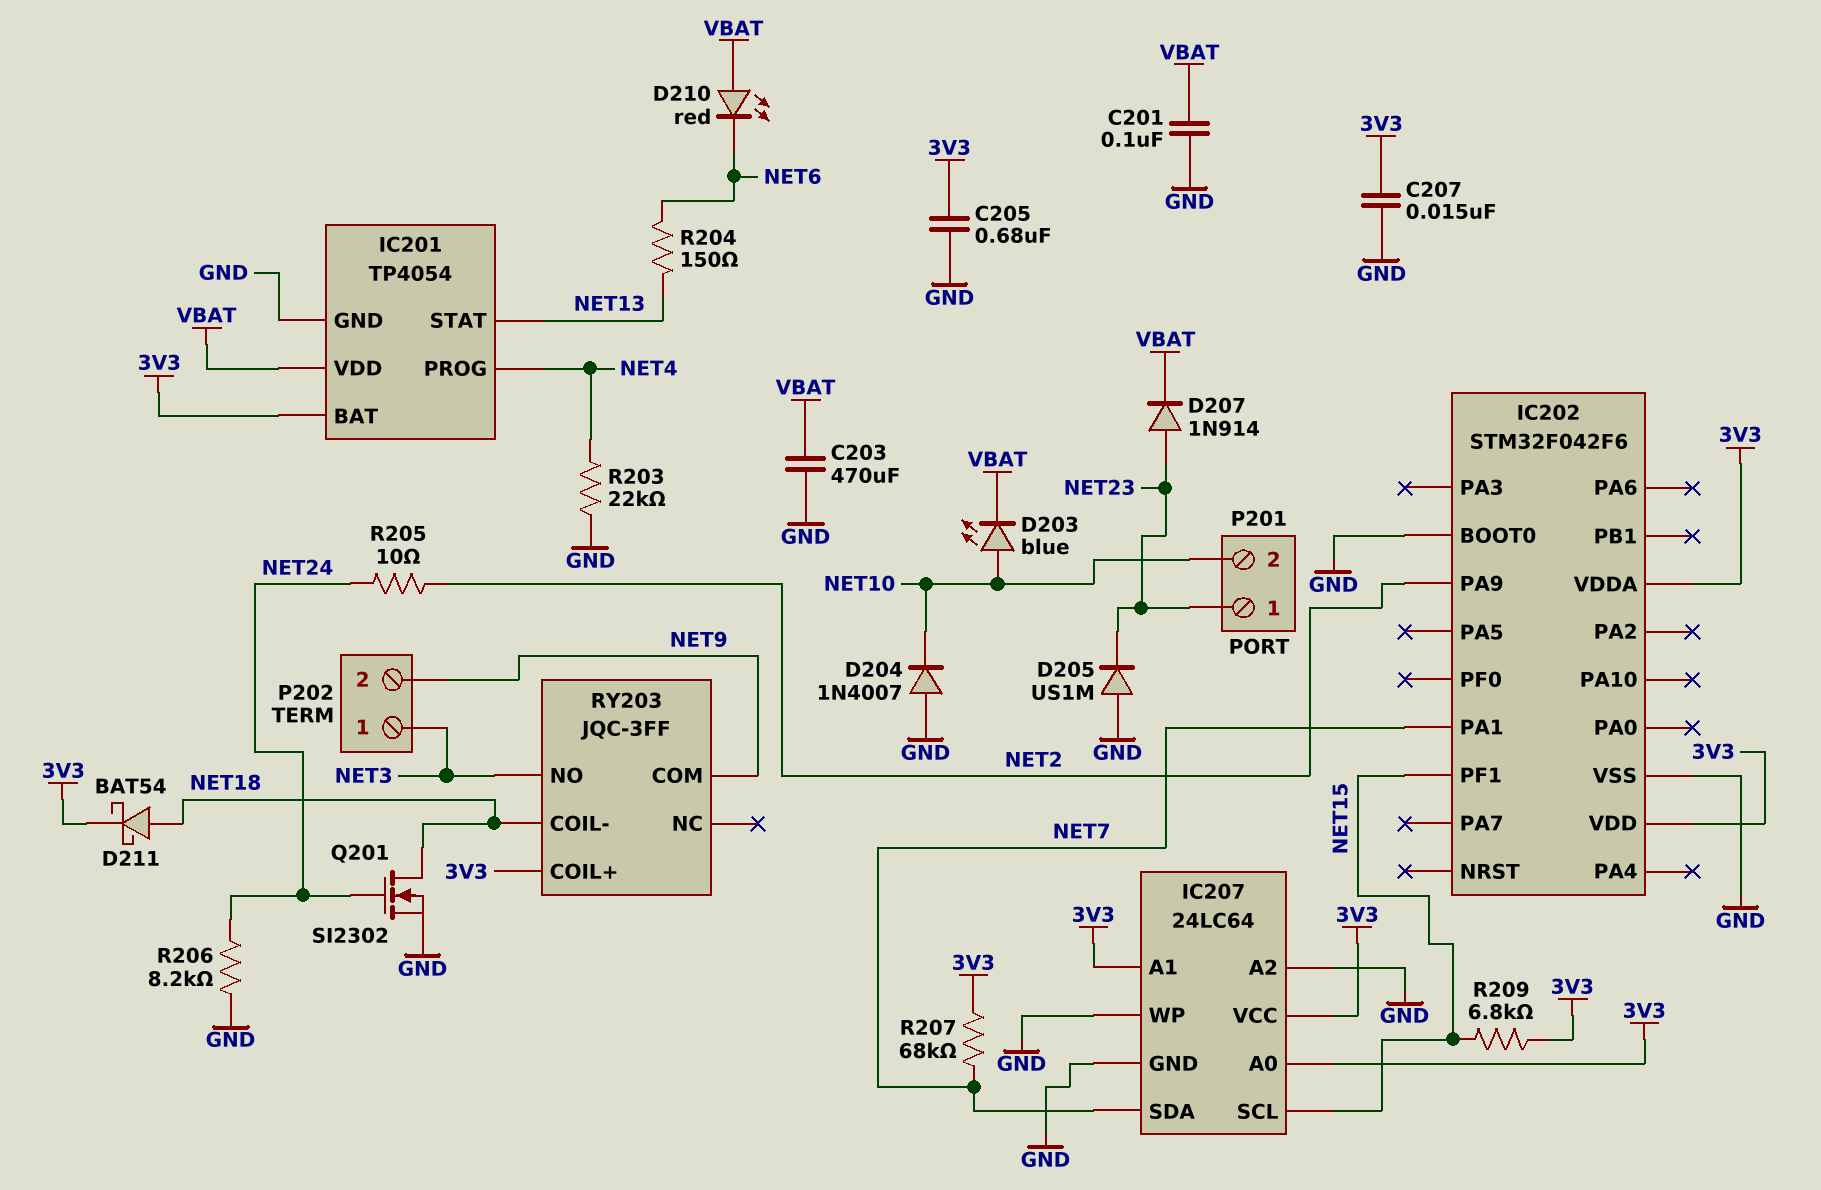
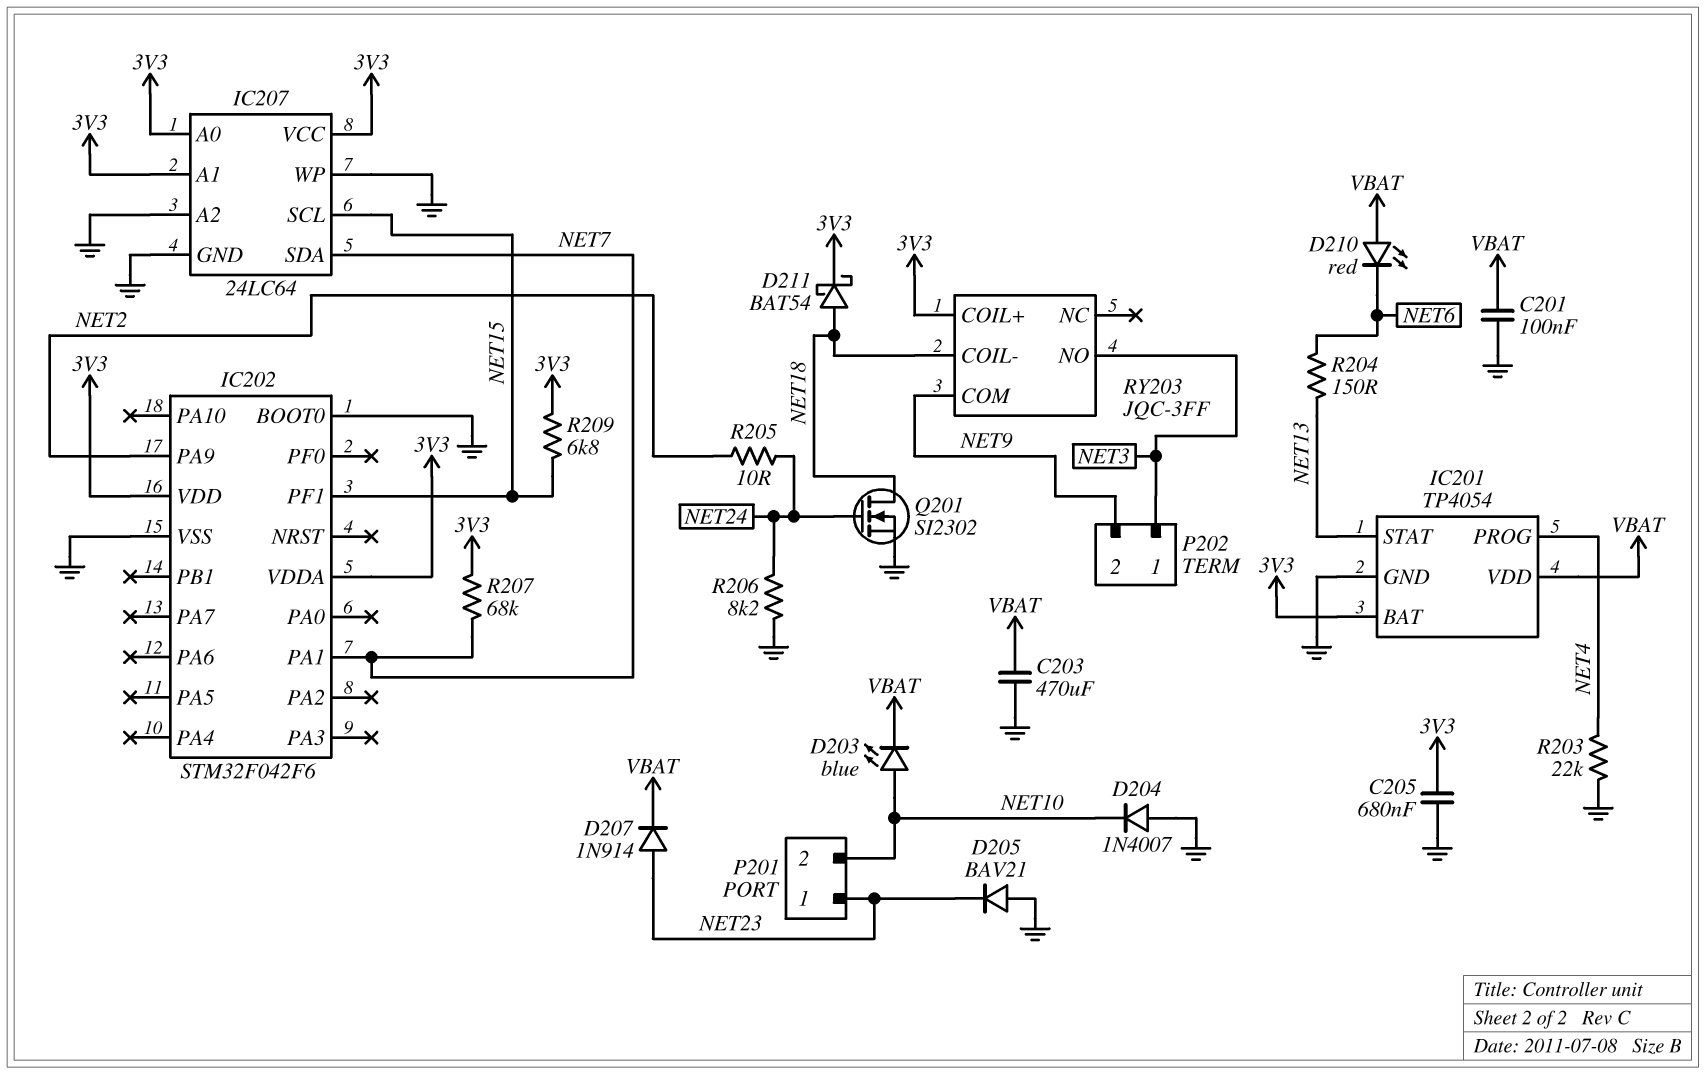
C207: 15nF (3V3, GND) -> none
D205: diode US1M (A GND, K NET23) -> diode BAV21 (A GND, K NET23)

